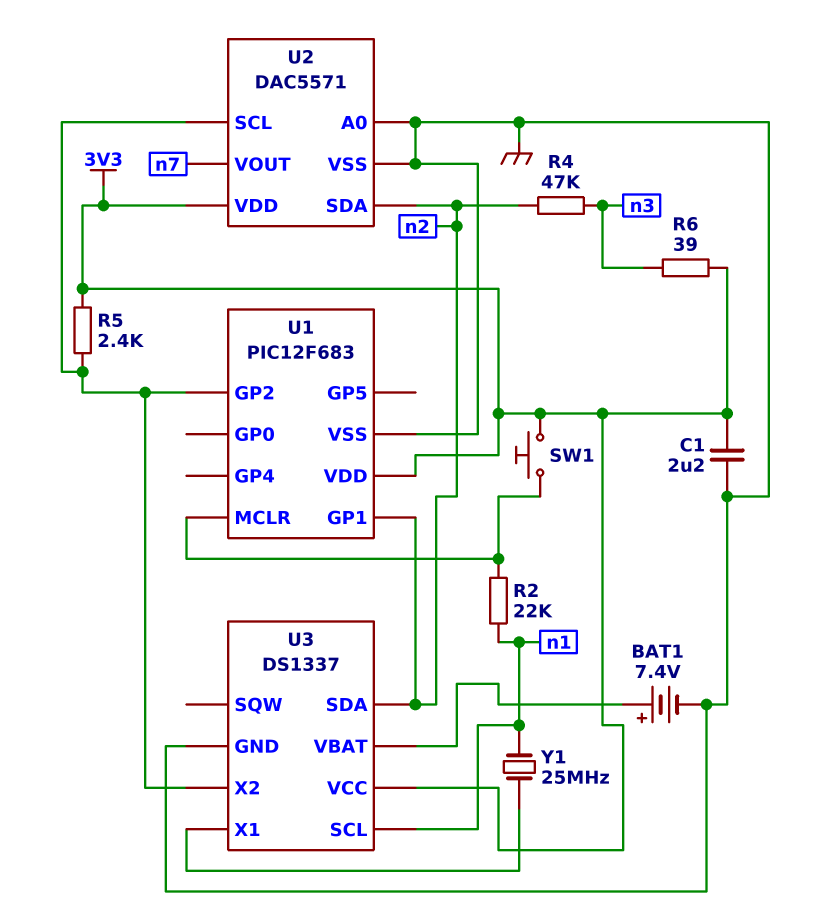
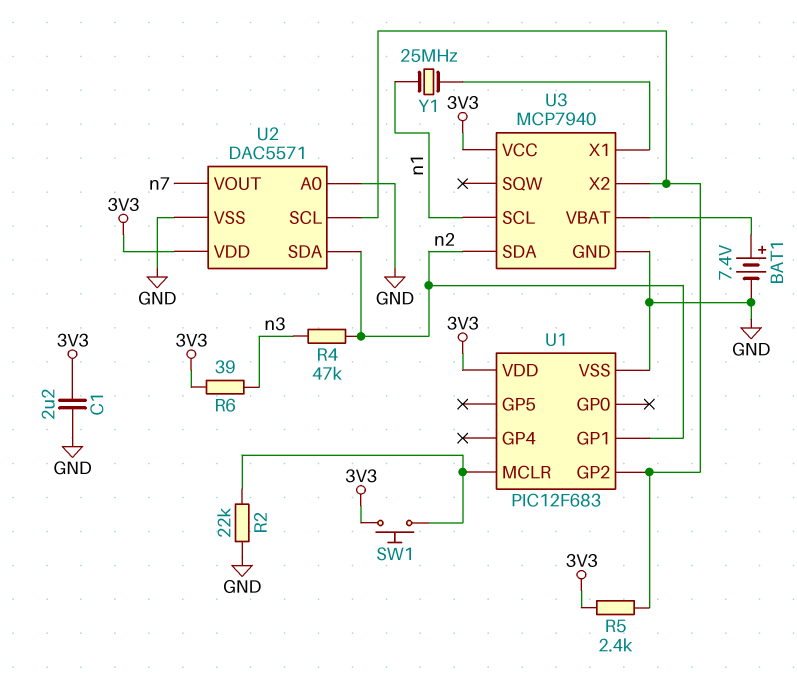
R2: 22k (U1/MCLR, n1) -> 22k (GND, U1/MCLR)
U3: DS1337 -> MCP7940

